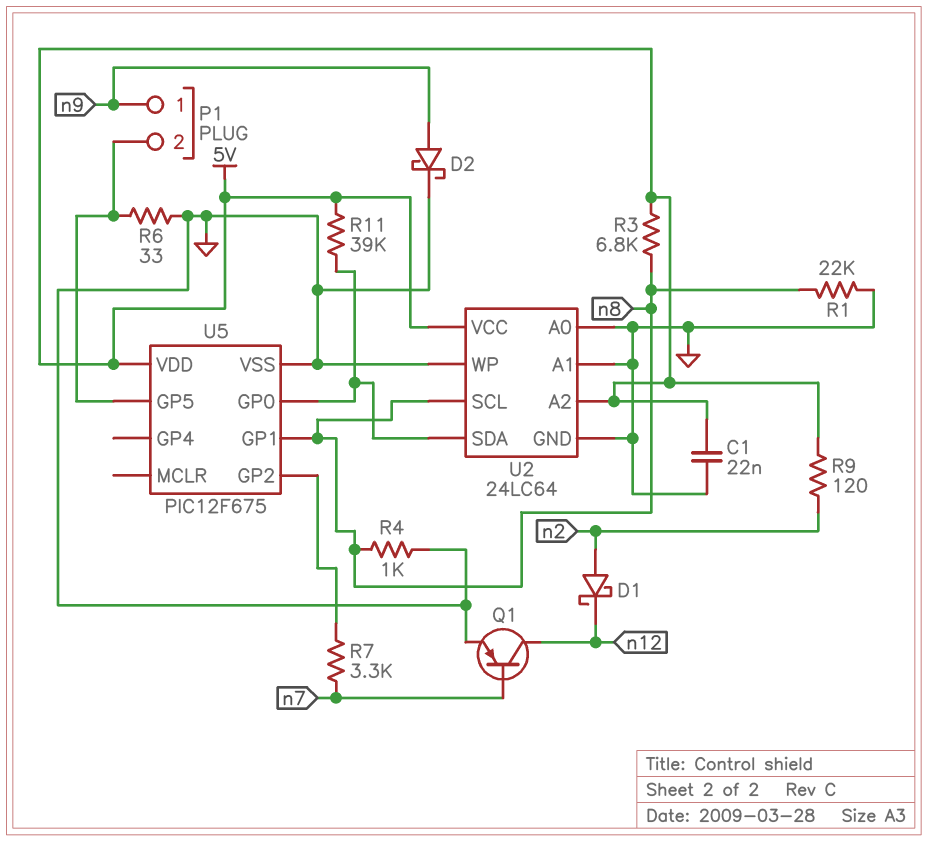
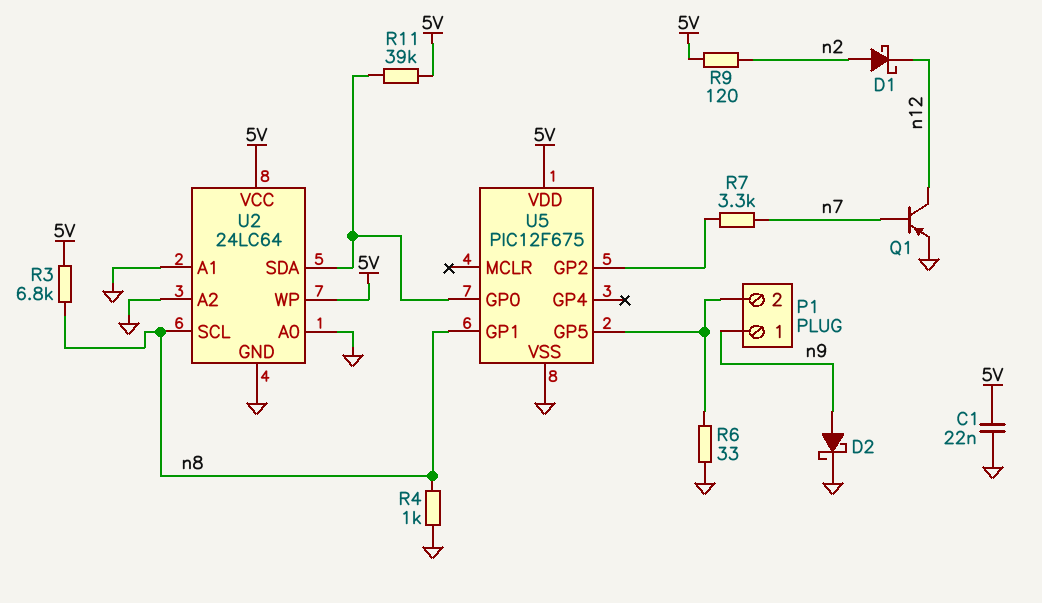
R1: 22k (GND, n8) -> none
U2 pin A2: 5V -> GND
U2 pin WP: GND -> 5V

